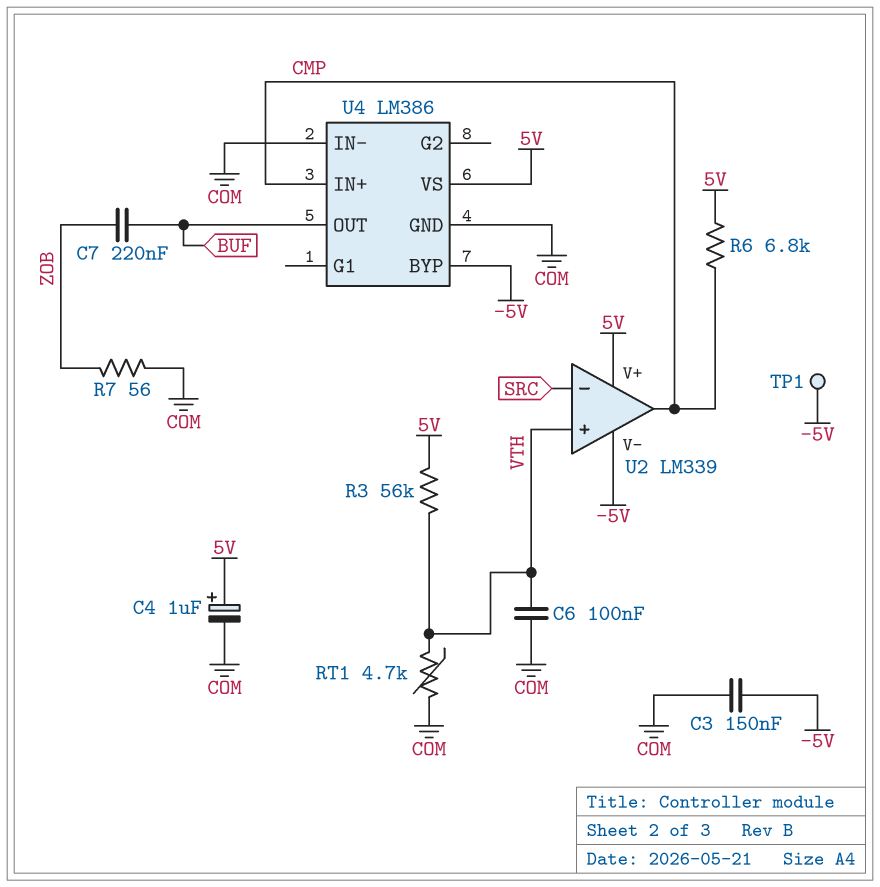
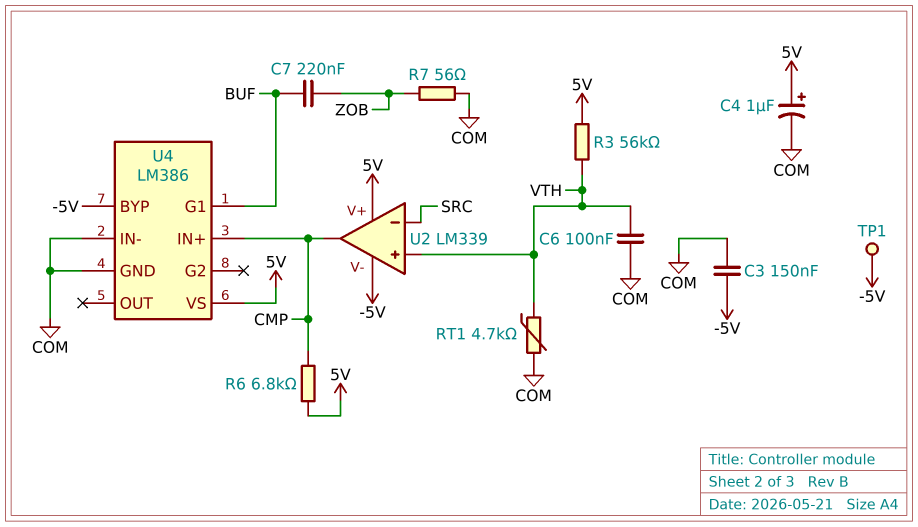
U4 pin G1: none -> BUF
U4 pin OUT: BUF -> none

